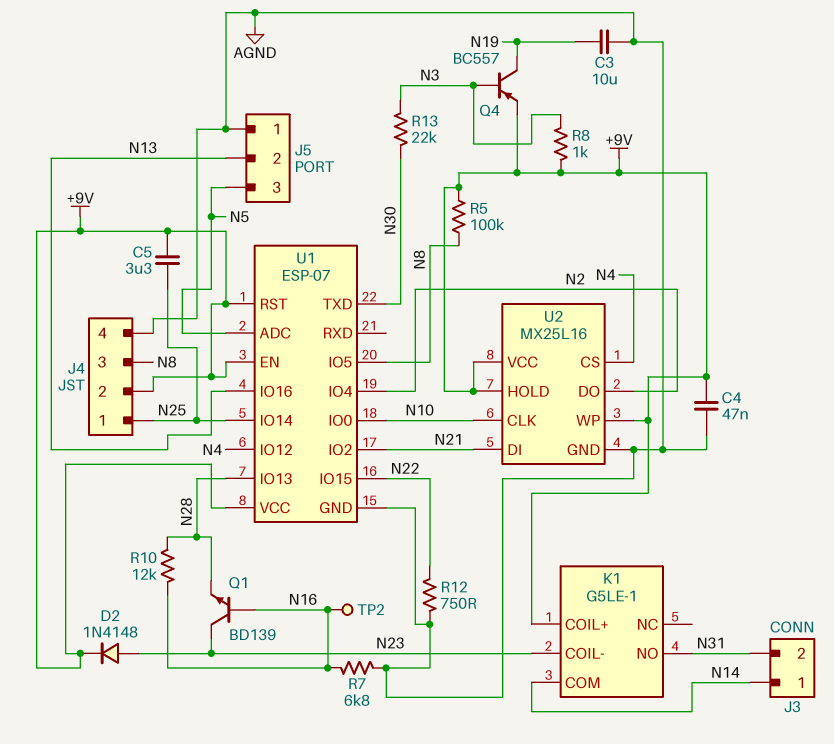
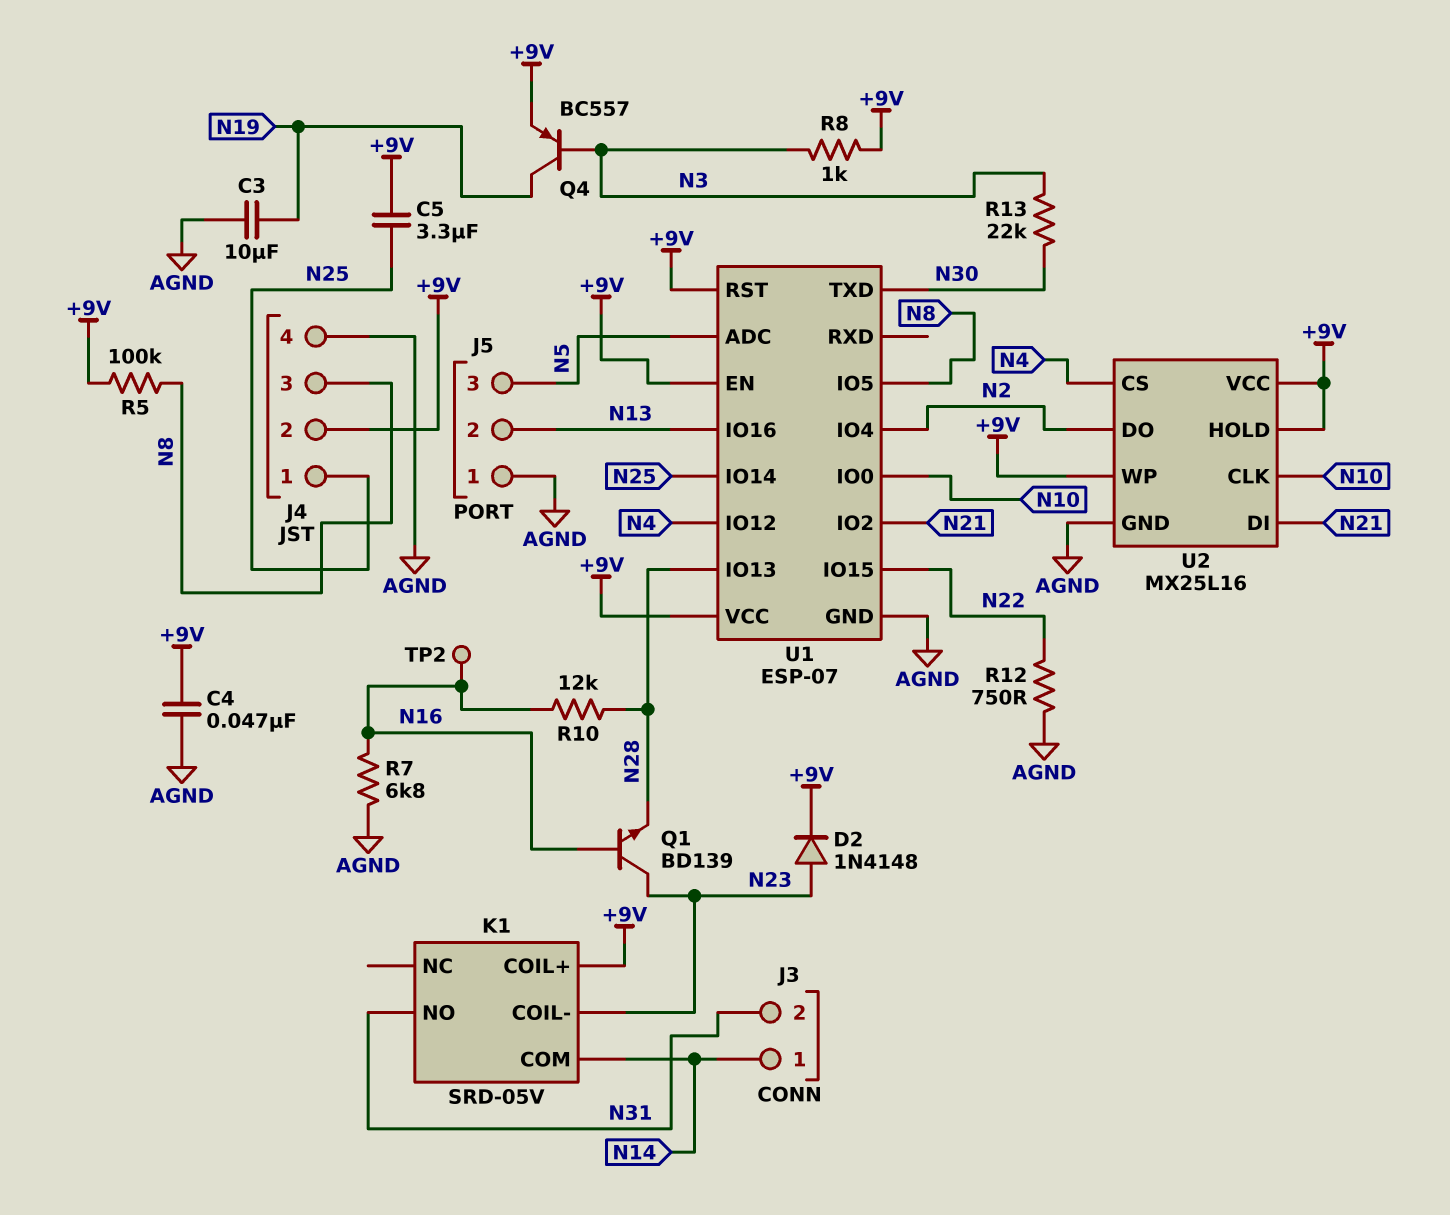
K1: G5LE-1 -> SRD-05V

